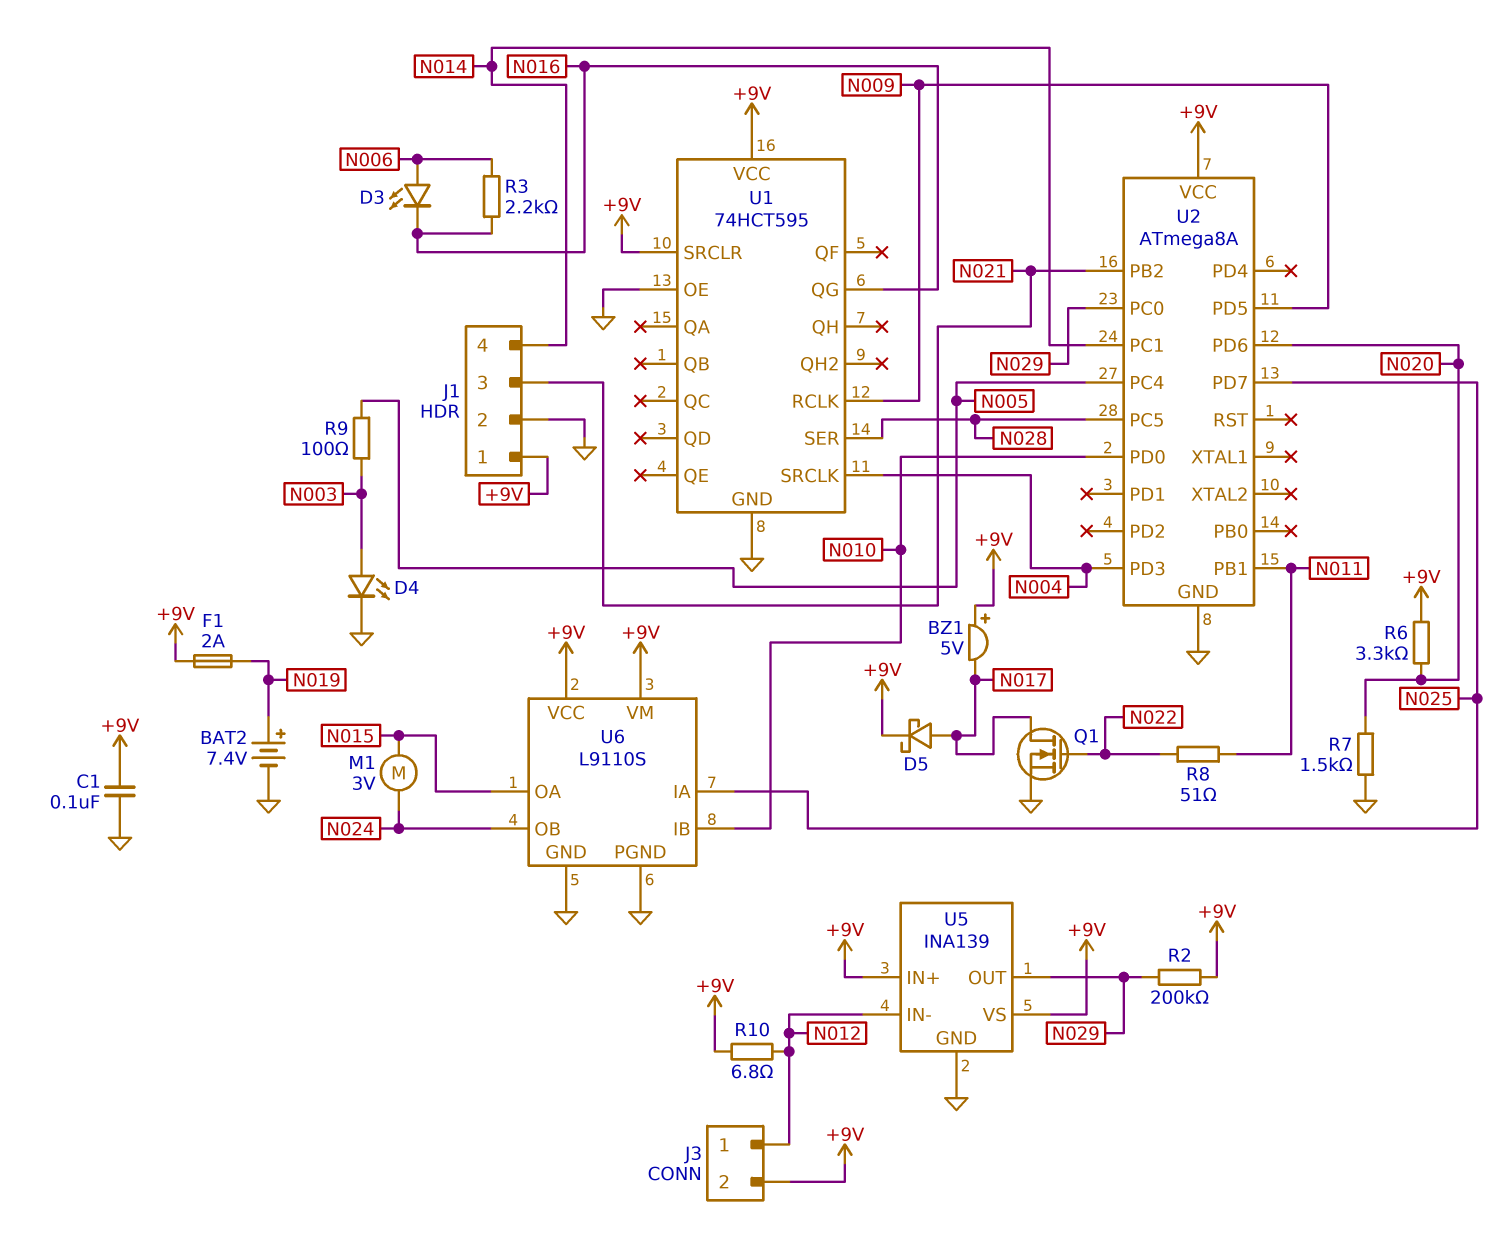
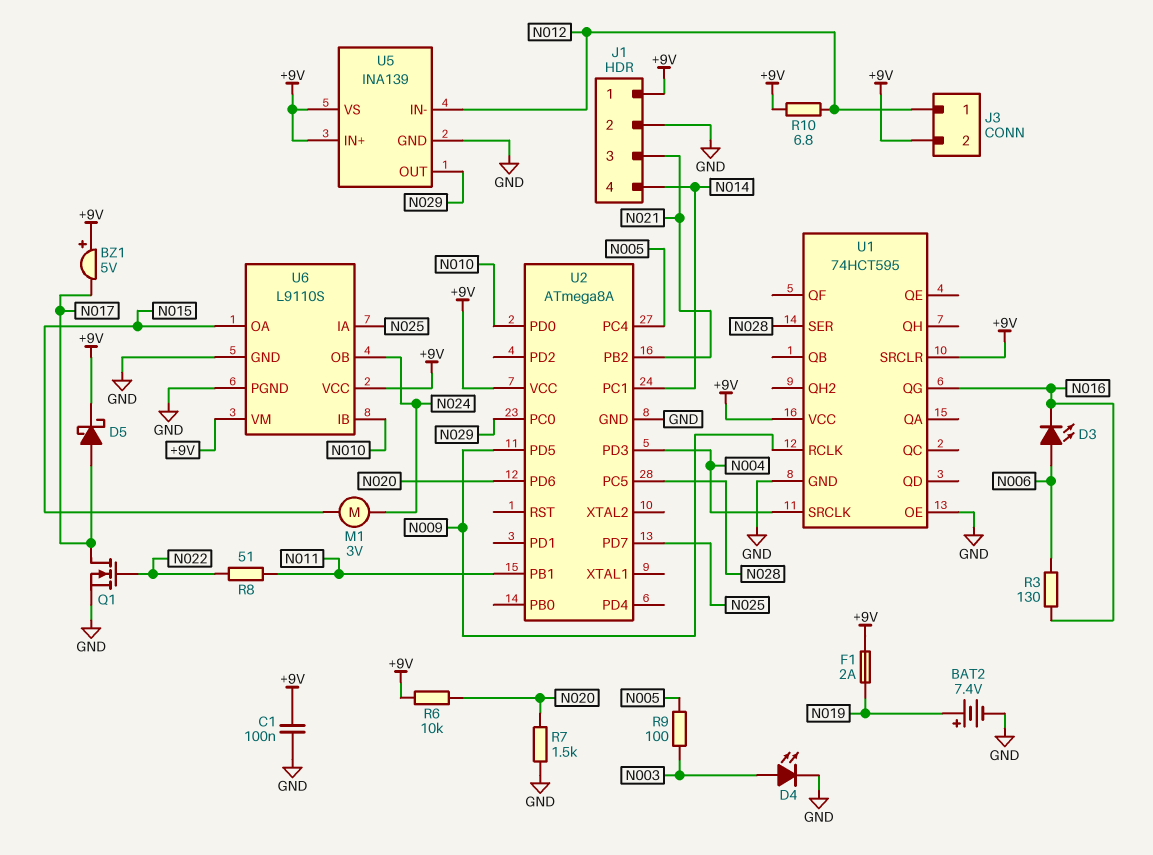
R2: 200k (+9V, N029) -> none
R3: 2.2k (N006, N016) -> 130 (N006, N016)
R6: 3.3k (+9V, N020) -> 10k (+9V, N020)

